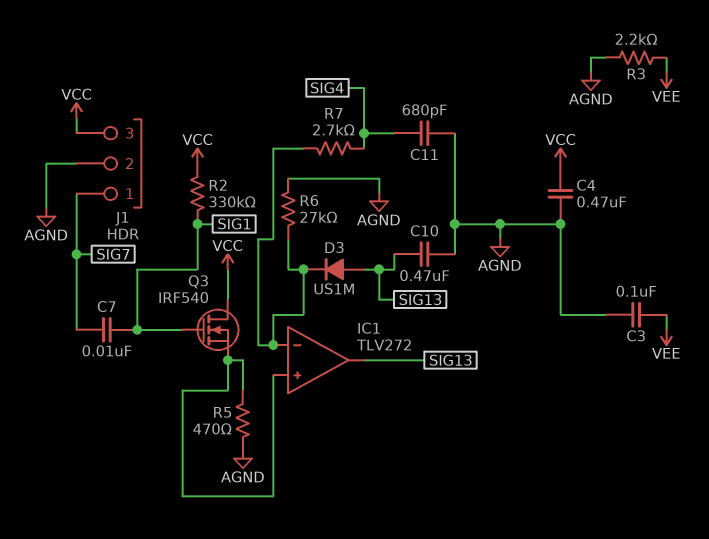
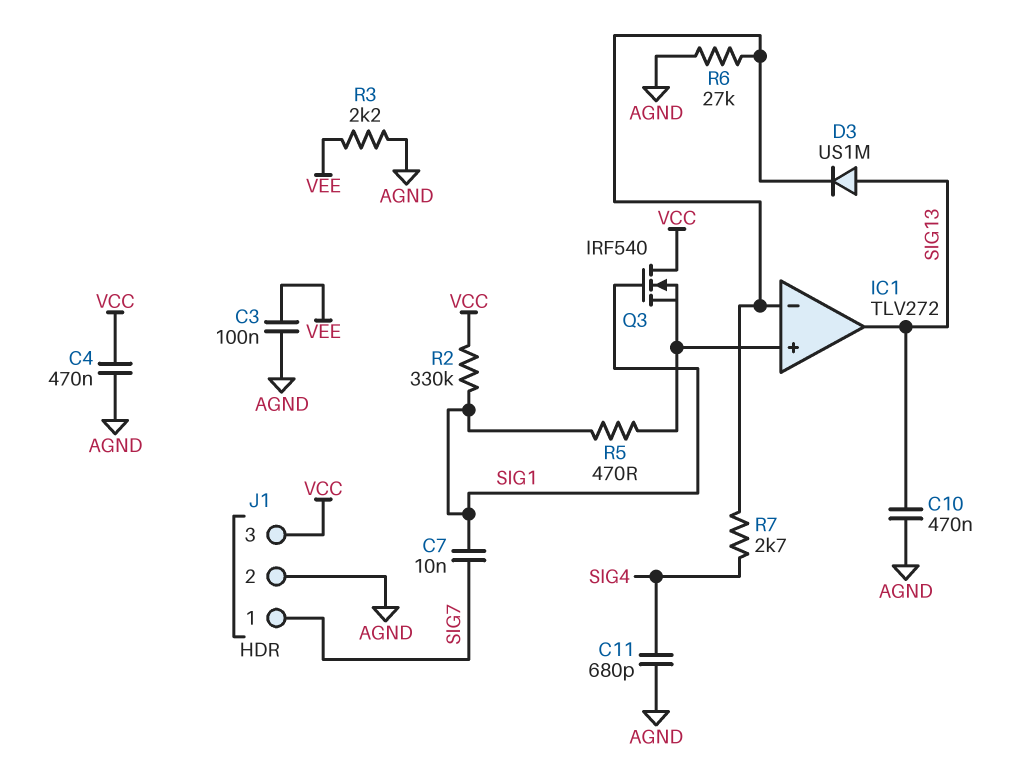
R5: 470 (AGND, IC1/in+) -> 470 (IC1/in+, SIG1)

